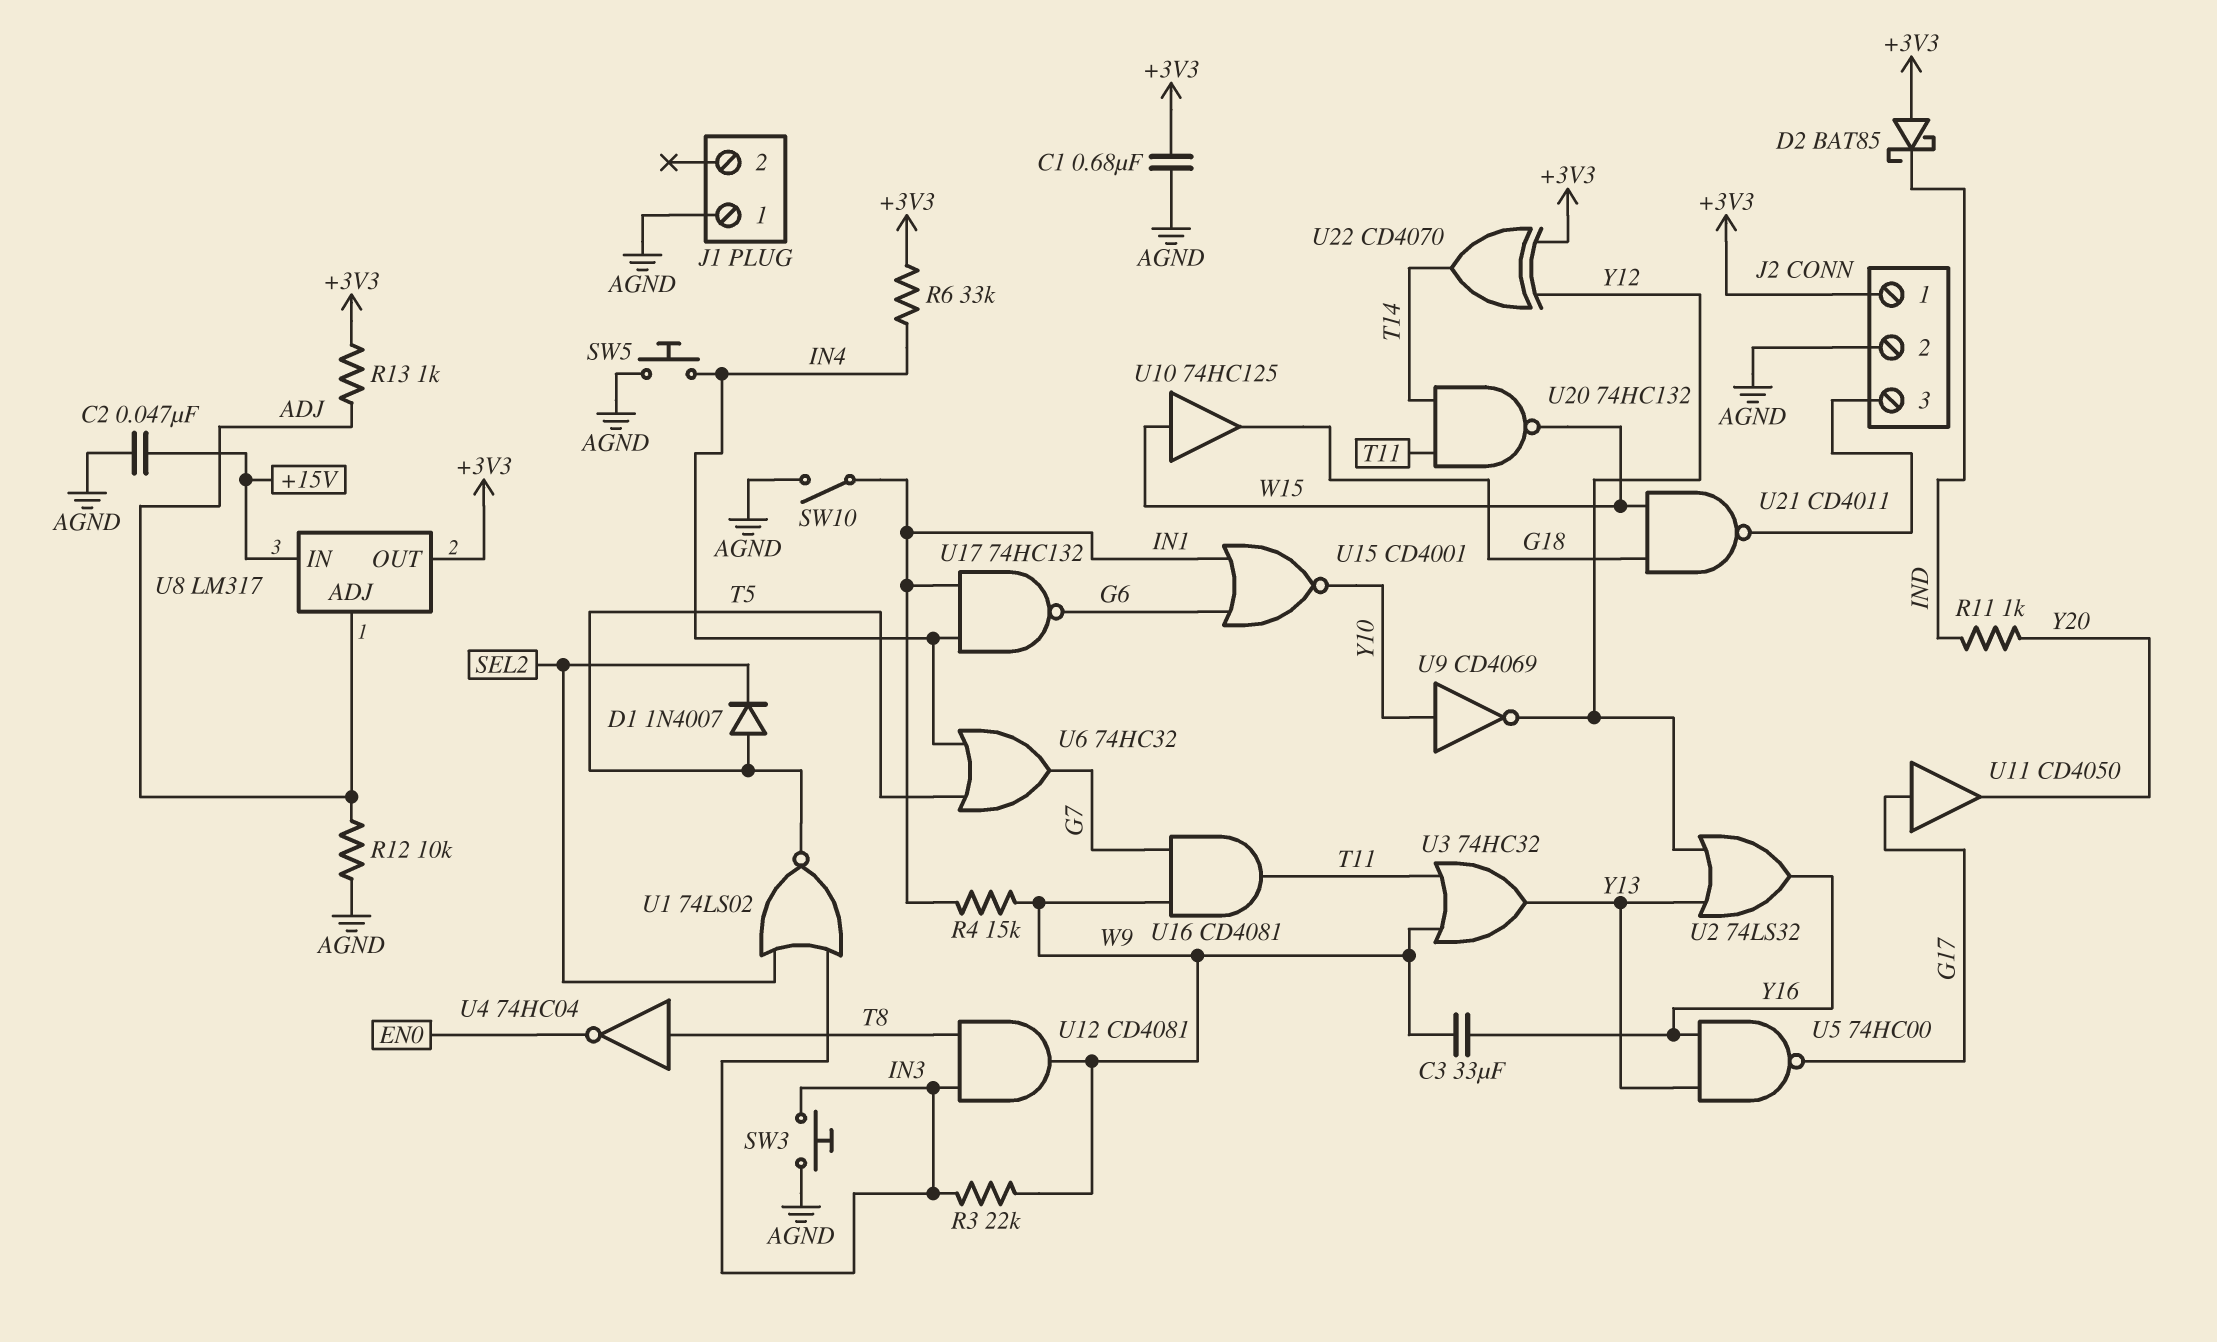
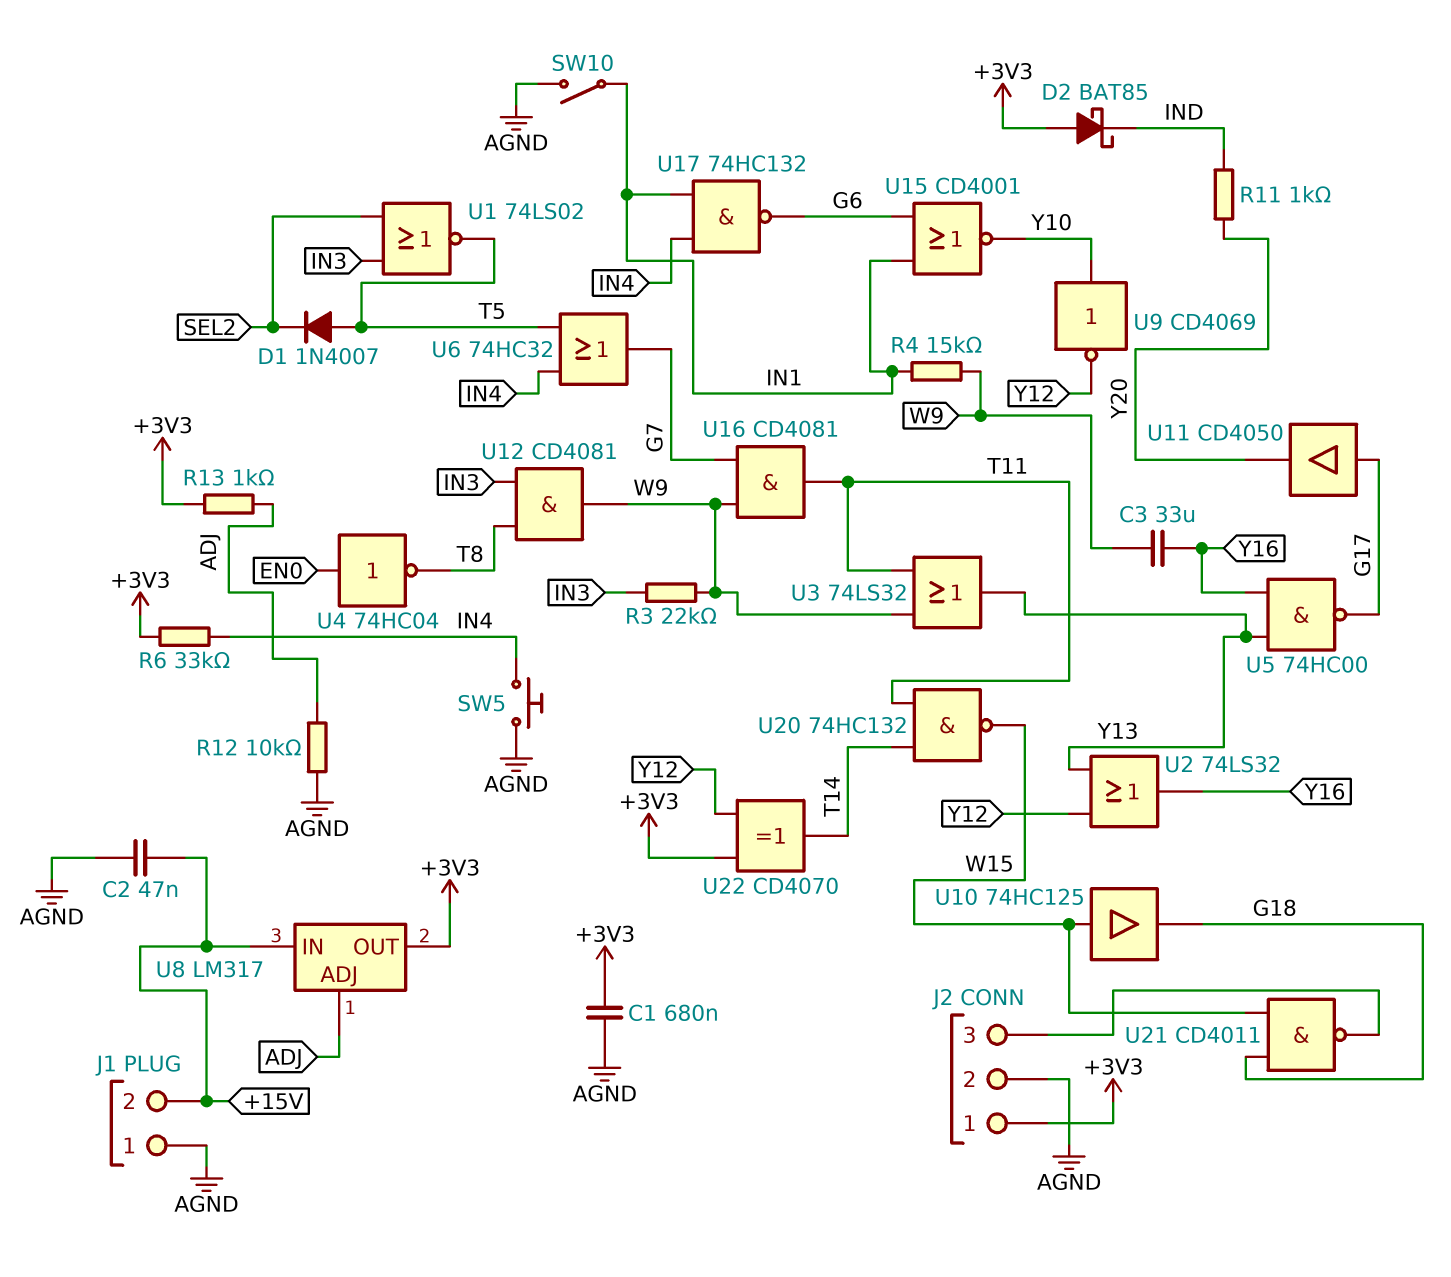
J1 pin 2: none -> +15V
SW3: button (AGND, IN3) -> none
U3: OR 74HC32 (in T11, in W9, out Y13) -> OR 74LS32 (in T11, in W9, out Y13)
U4: NOT 74HC04 (in T8, out EN0) -> NOT 74HC04 (in EN0, out T8)

